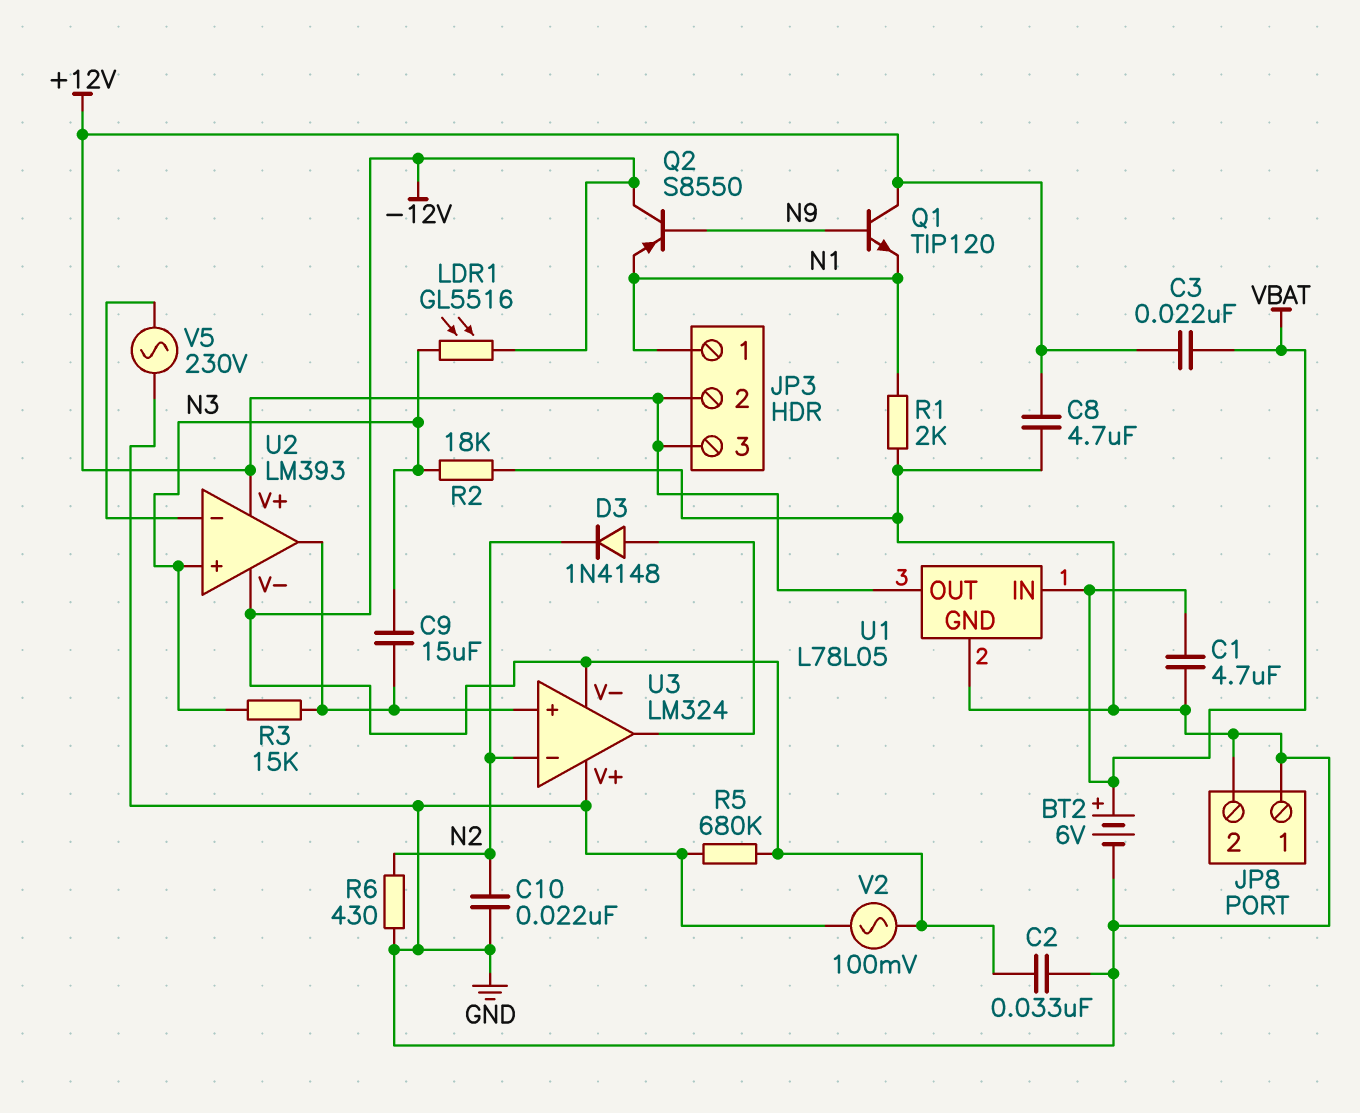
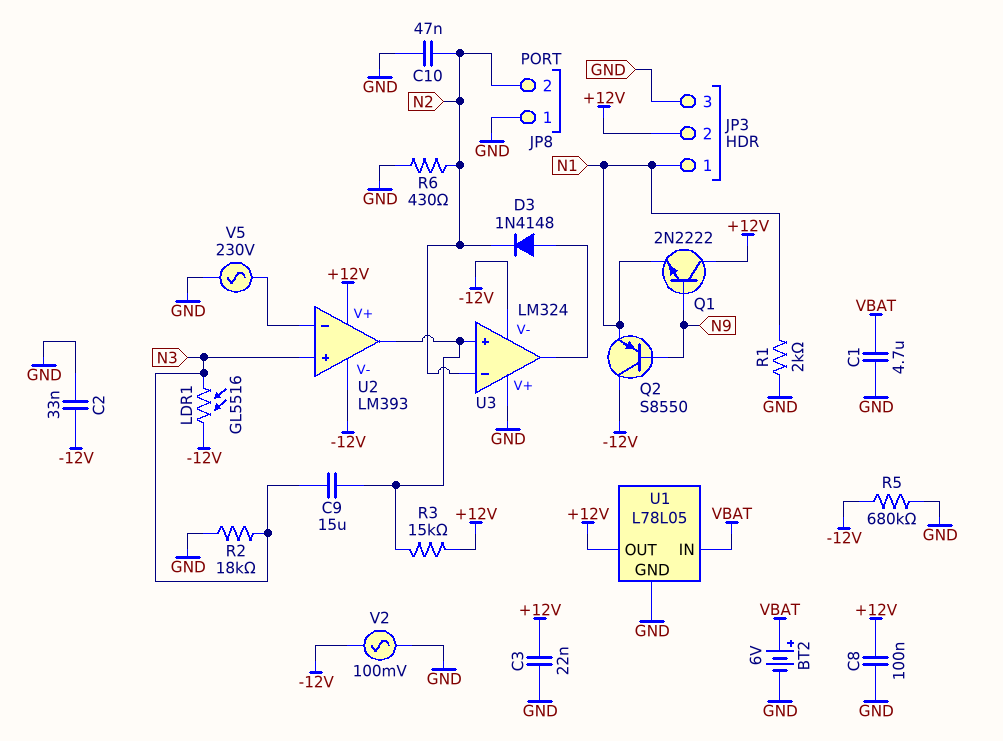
C3: 22nF (+12V, VBAT) -> 22nF (+12V, GND)
C8: 4.7uF (+12V, GND) -> 100nF (+12V, GND)
C10: 22nF (GND, N2) -> 47nF (GND, N2)
JP3 pin 3: +12V -> GND
JP8 pin 2: GND -> N2
Q1: NPN TIP120 (B N9, C +12V, E N1) -> NPN 2N2222 (B N9, C +12V, E N1)
R3: 15k (N3, U2/out) -> 15k (+12V, U2/out)

